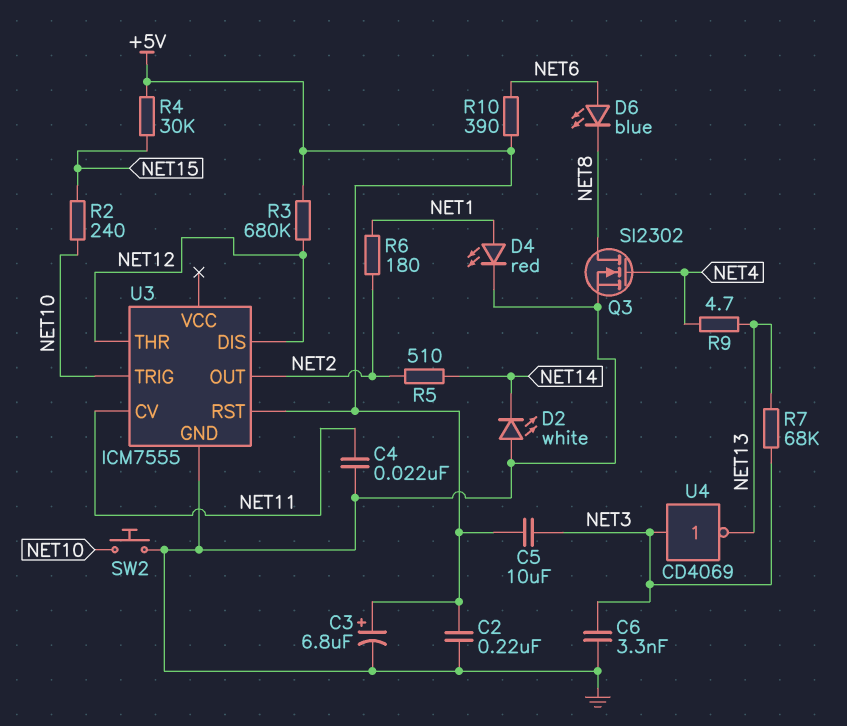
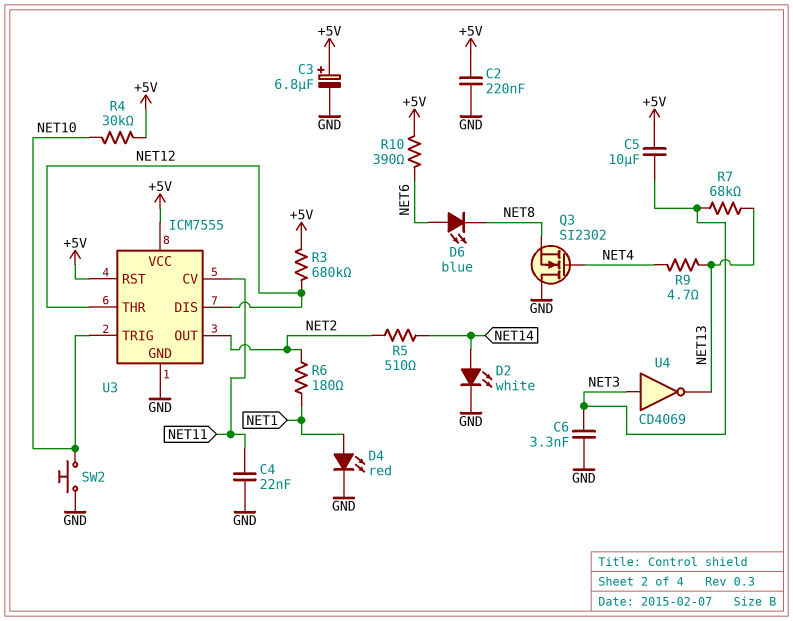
D2: LED white (A GND, K NET14) -> LED white (A NET14, K GND)
Q3: NMOS SI2302 (G NET4, D NET8, S GND) -> NMOS SI2302 (G NET4, D GND, S NET8)
R2: 240 (NET10, NET15) -> none
R4: 30k (+5V, NET15) -> 30k (+5V, NET10)
U3 pin VCC: none -> +5V

